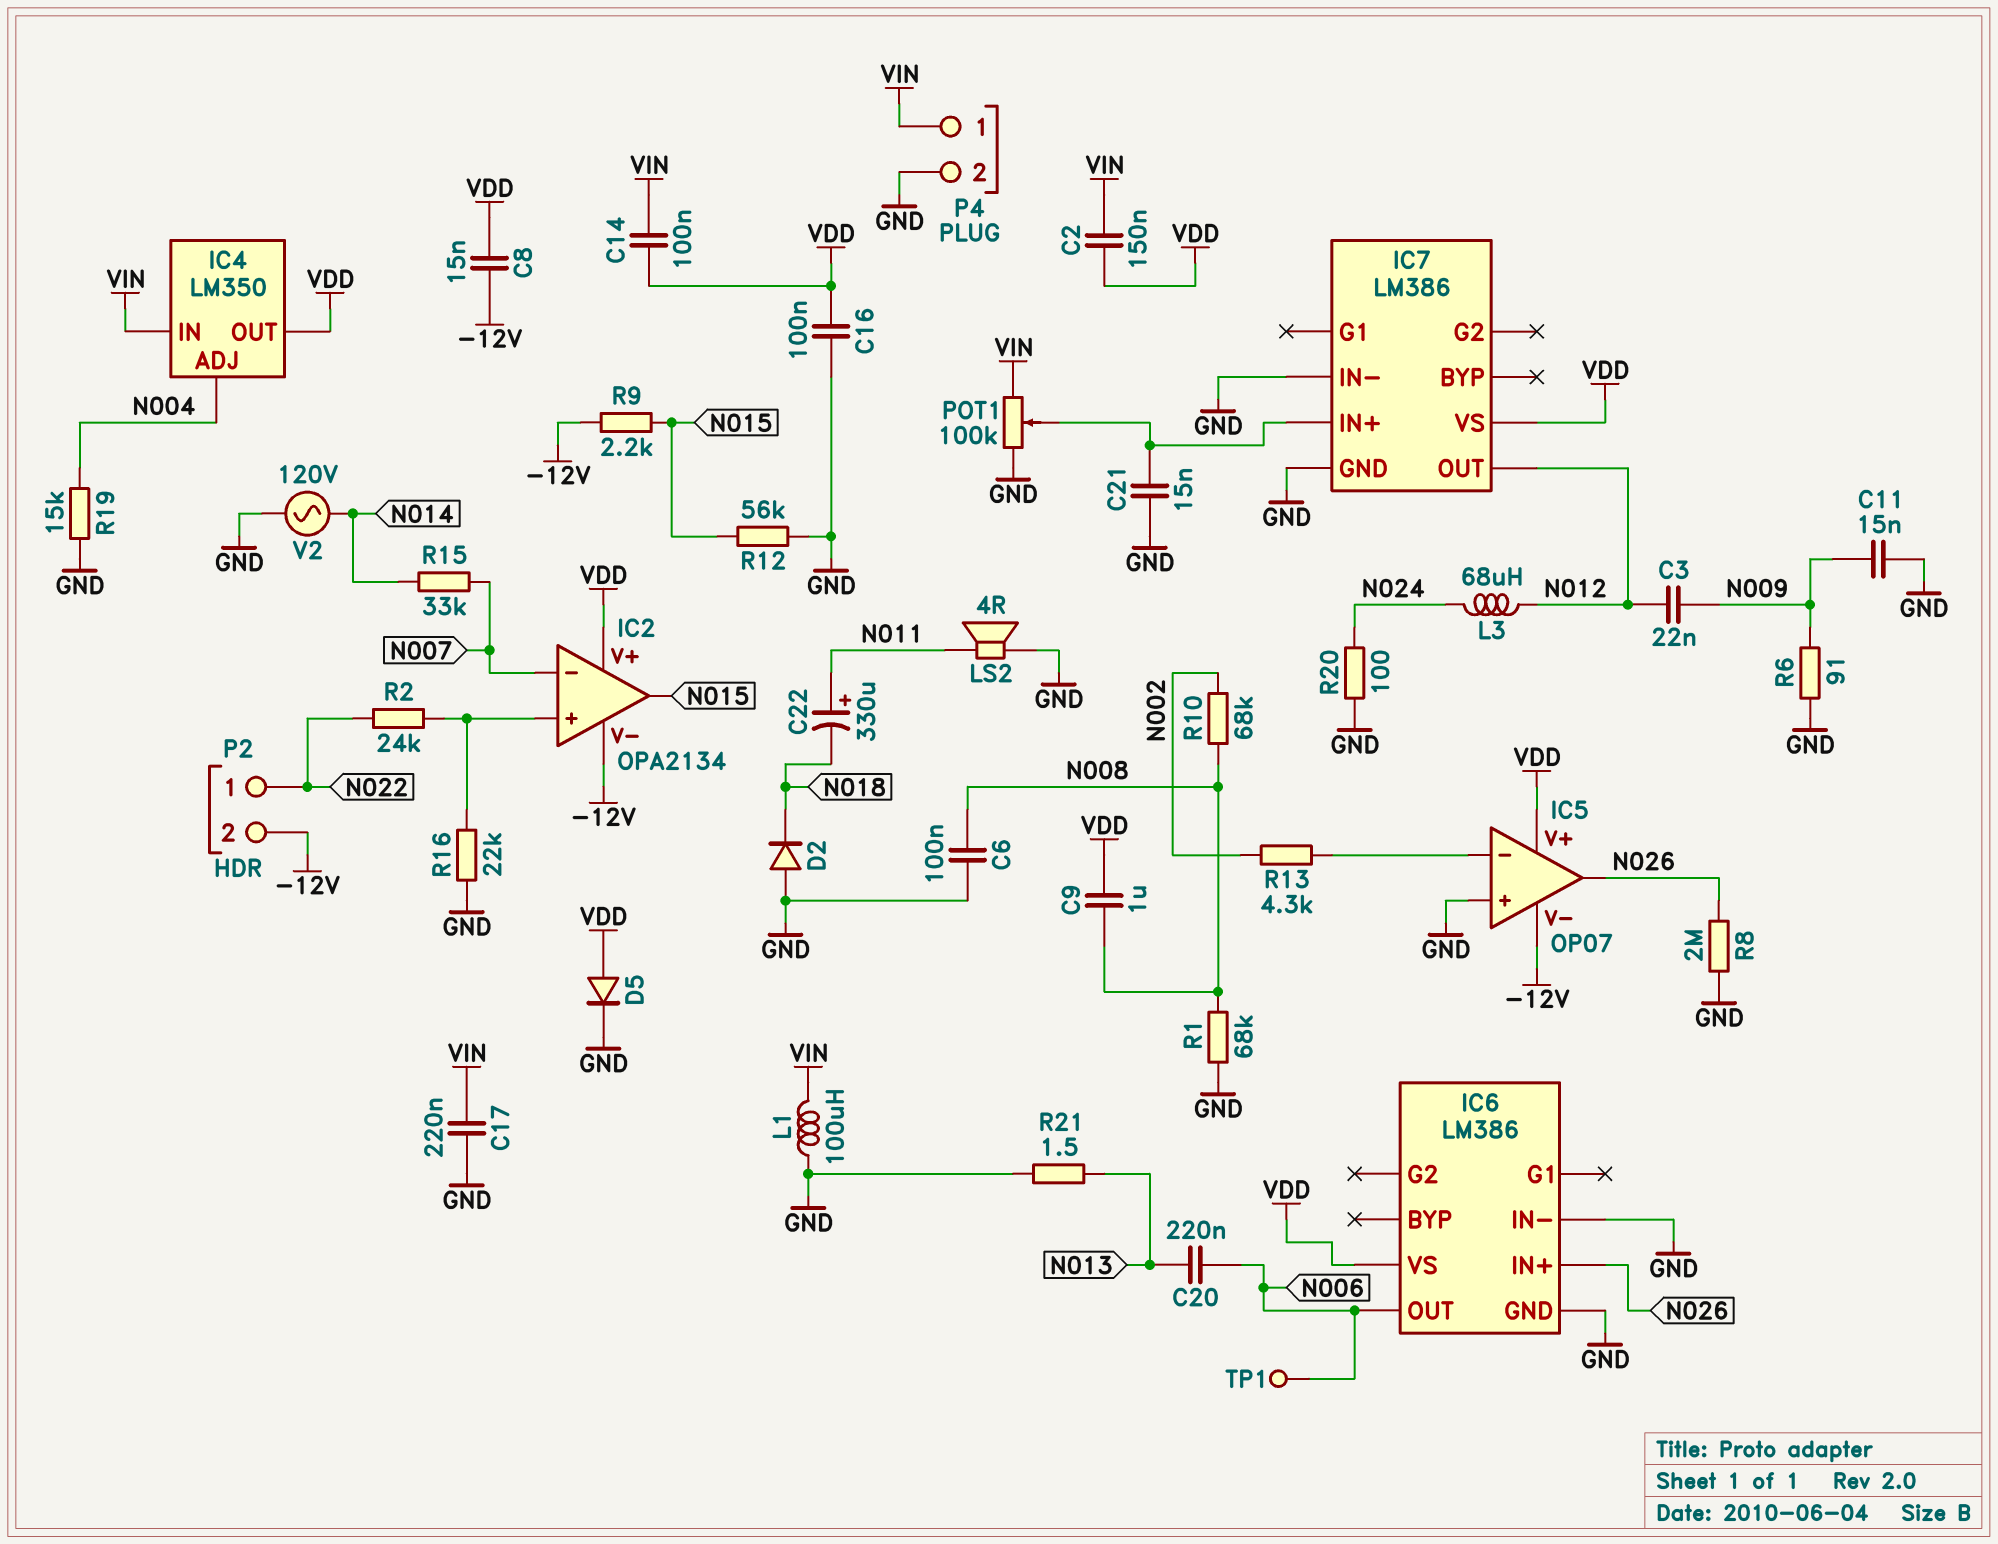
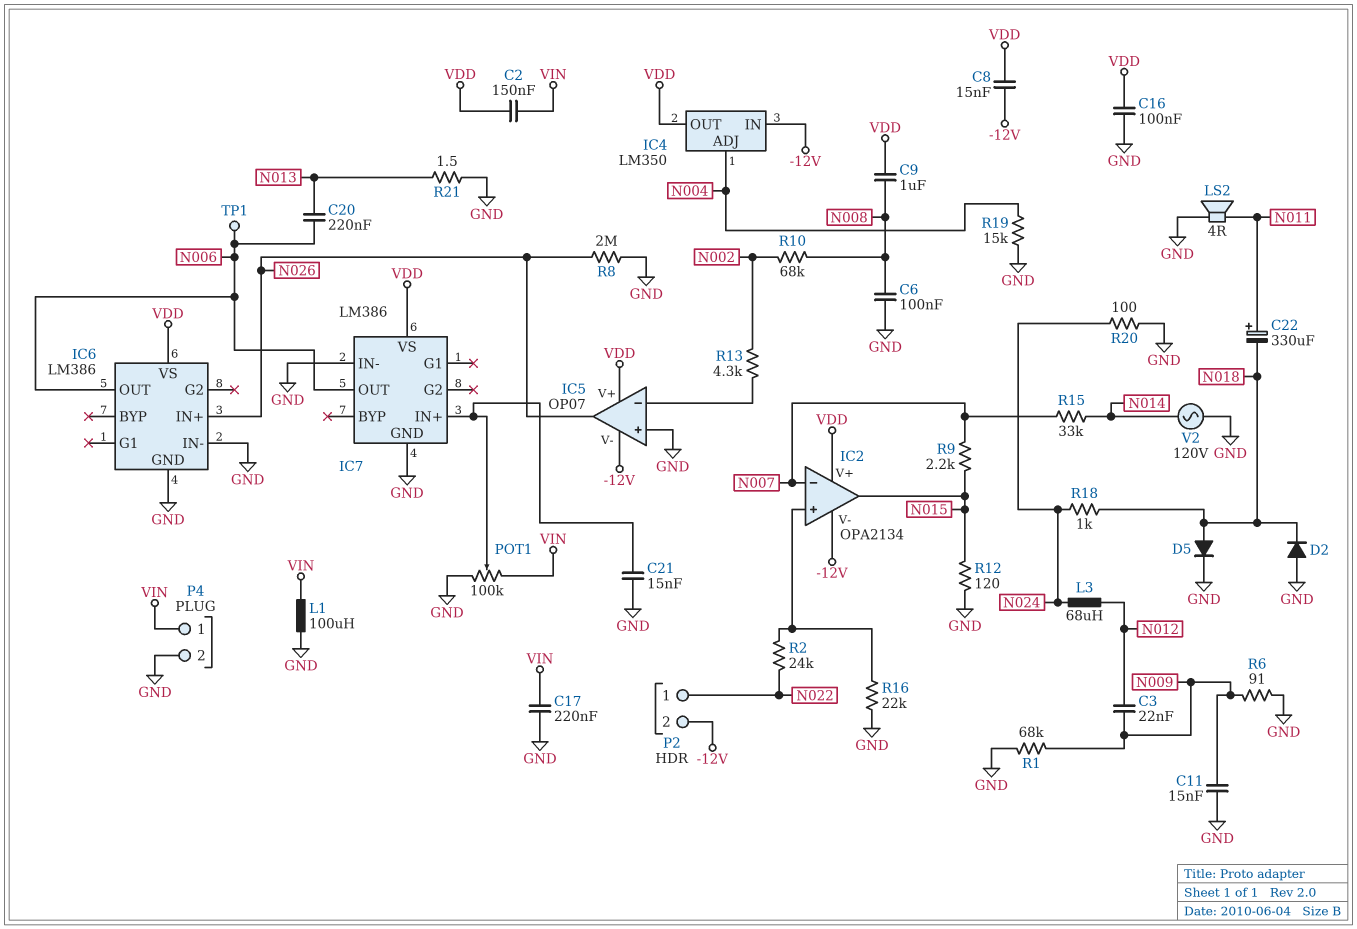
C14: 100nF (VDD, VIN) -> none
D5: diode (A VDD, K GND) -> diode (A N018, K GND)
IC4 pin IN: VIN -> -12V
IC7 pin OUT: N012 -> N006
R1: 68k (GND, N008) -> 68k (GND, N009)
R9: 2.2k (-12V, N015) -> 2.2k (N007, N015)
R12: 56k (GND, N015) -> 120 (GND, N015)
R18: none -> 1k (N018, N024)

